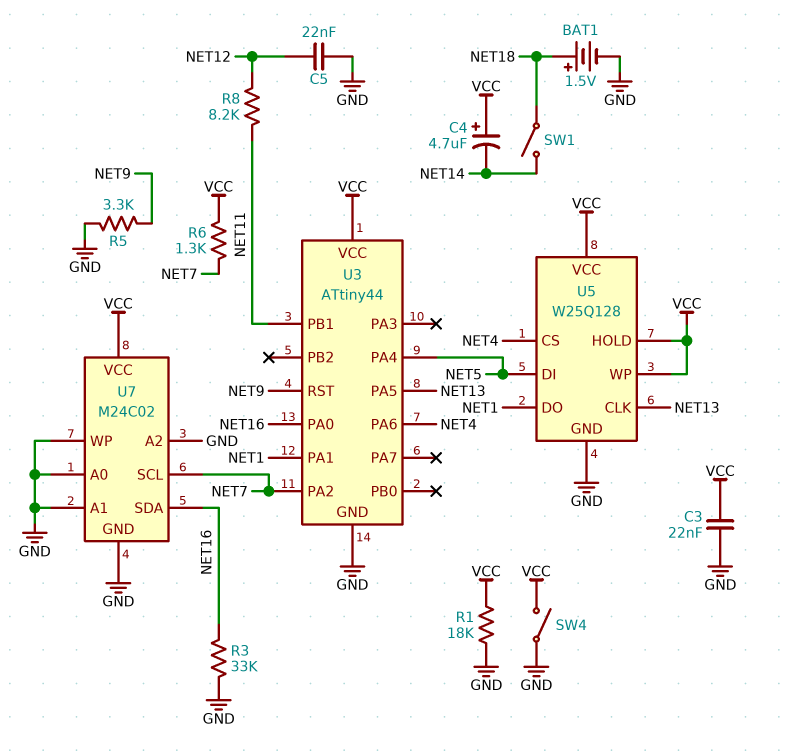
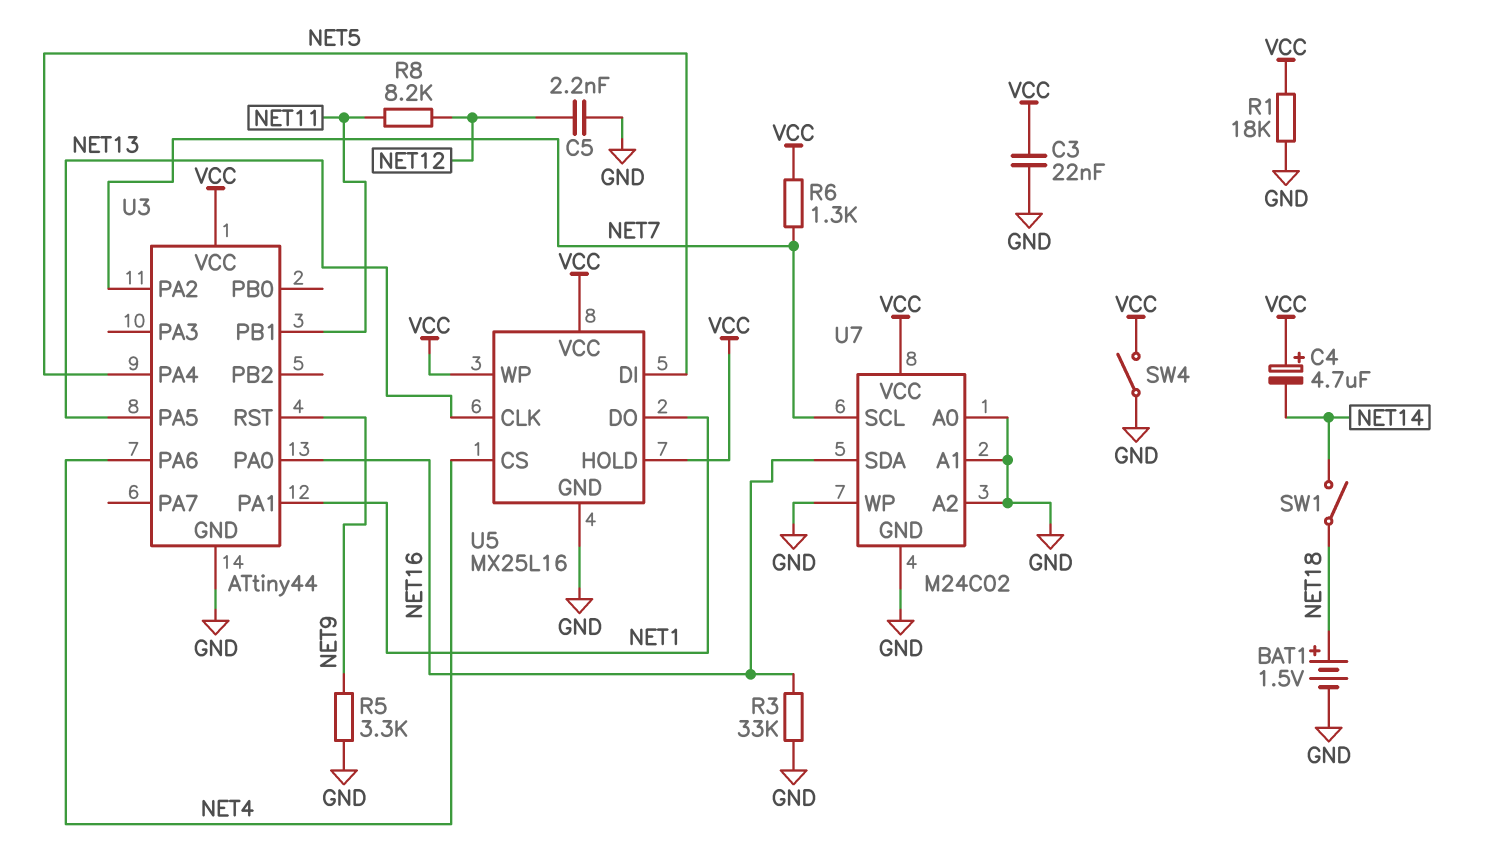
C5: 22nF (GND, NET12) -> 2.2nF (GND, NET12)
U5: W25Q128 -> MX25L16

